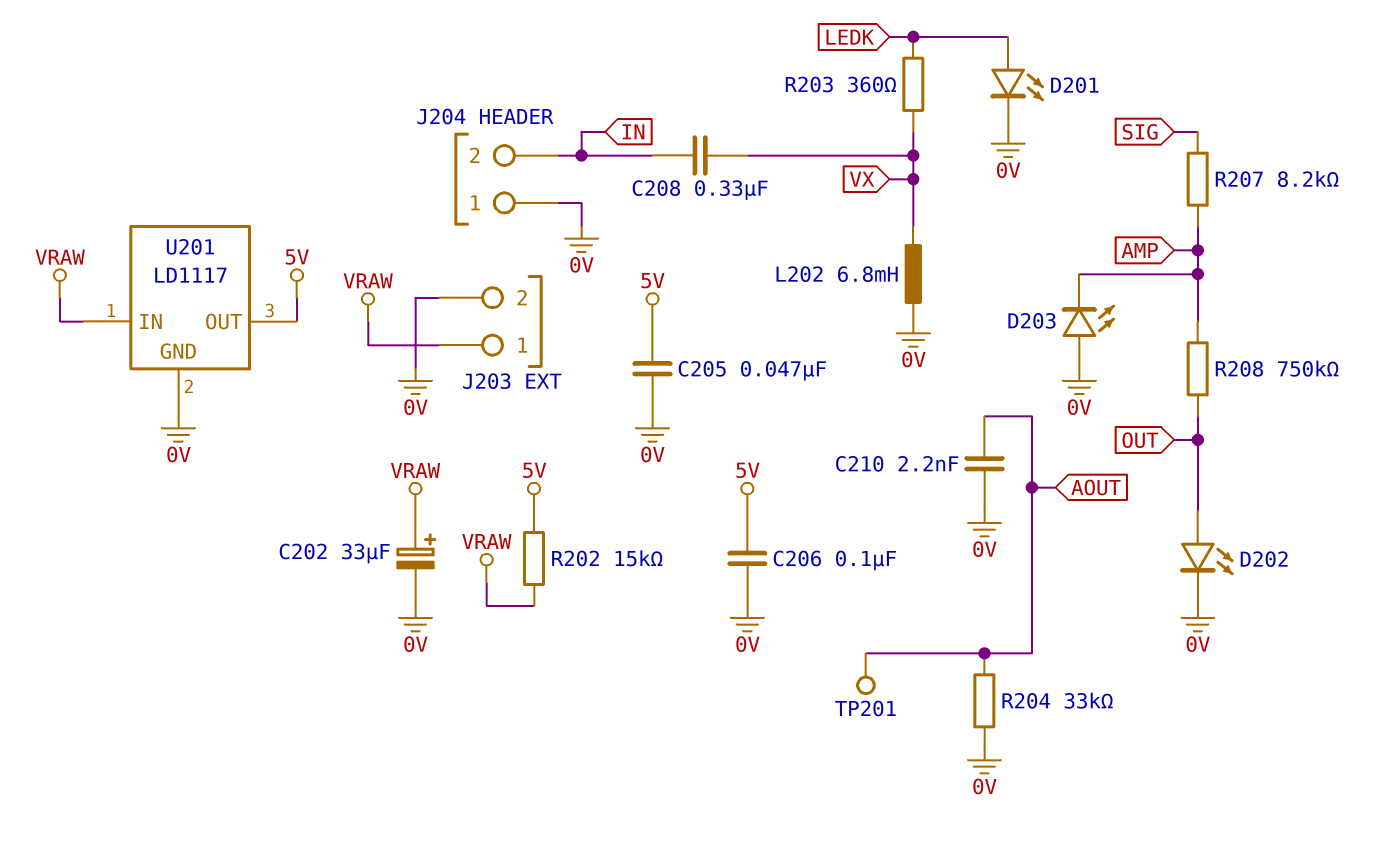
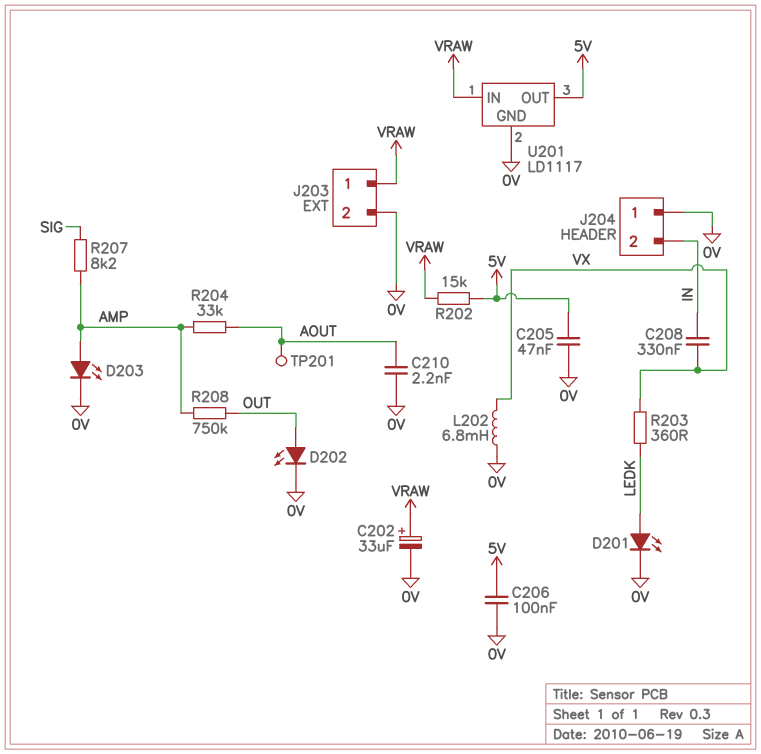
D203: LED (A 0V, K AMP) -> LED (A AMP, K 0V)
R204: 33k (0V, AOUT) -> 33k (AMP, AOUT)

